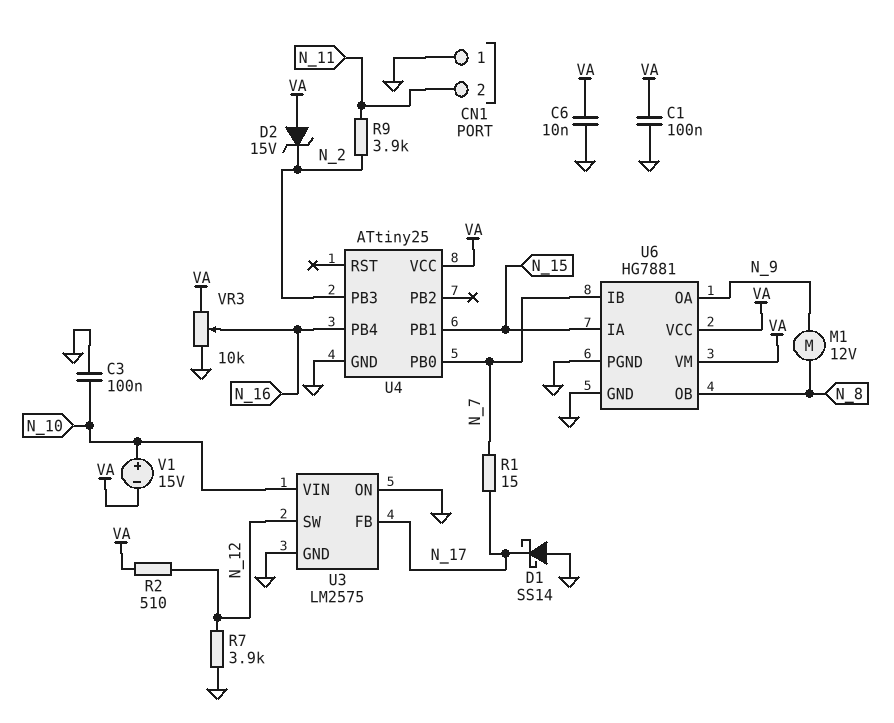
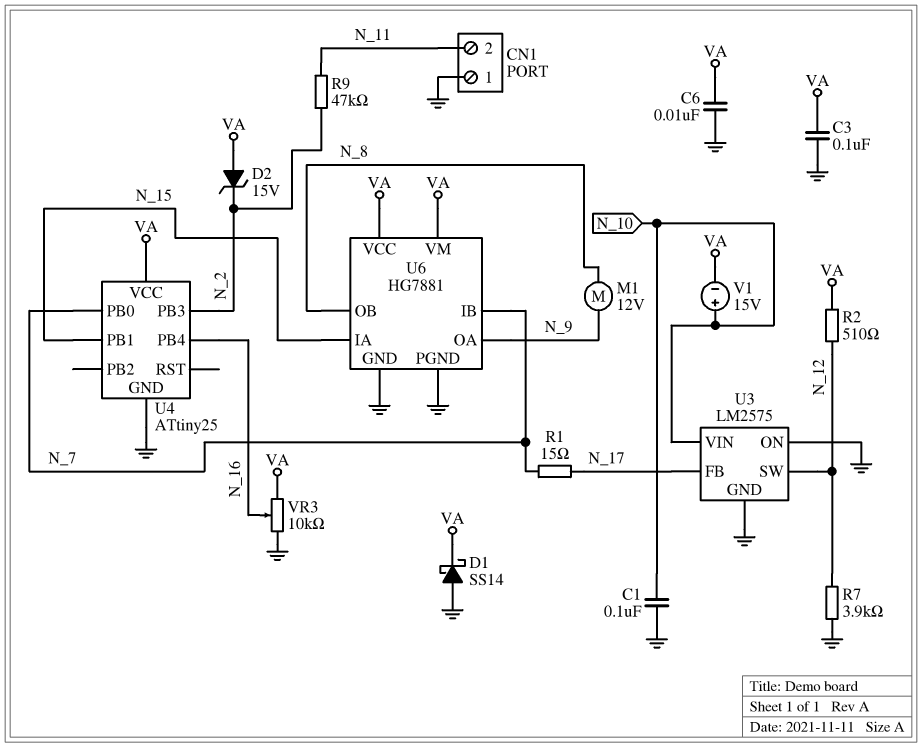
C1: 100nF (GND, VA) -> 100nF (GND, N_10)
C3: 100nF (GND, N_10) -> 100nF (GND, VA)
D1: schottky SS14 (A GND, K N_17) -> schottky SS14 (A GND, K VA)
R9: 3.9k (N_2, N_11) -> 47k (N_2, N_11)

